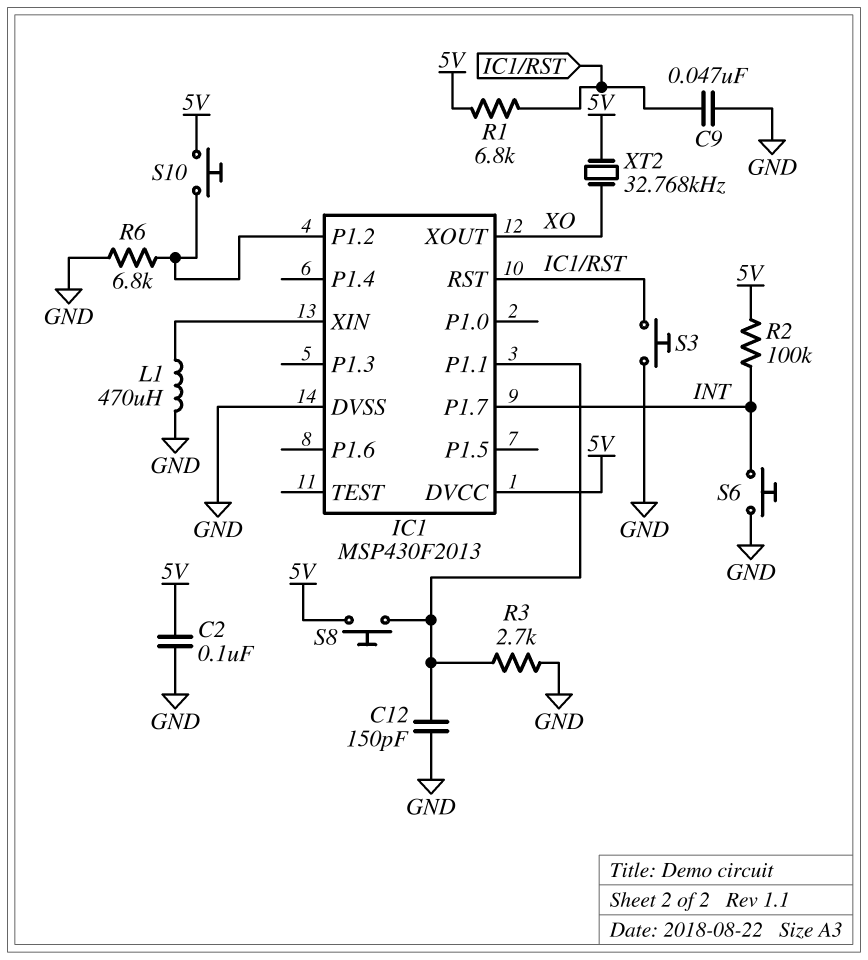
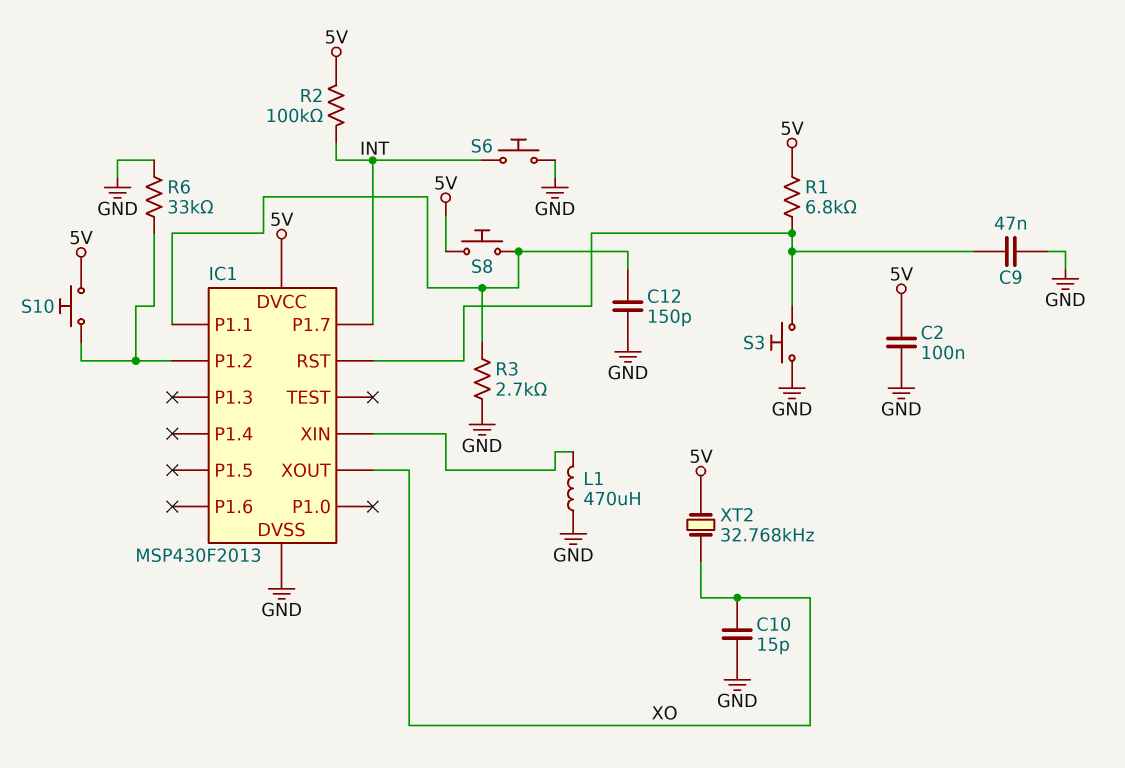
C10: none -> 15pF (GND, XO)
R6: 6.8k (GND, IC1/P1.2) -> 33k (GND, IC1/P1.2)

